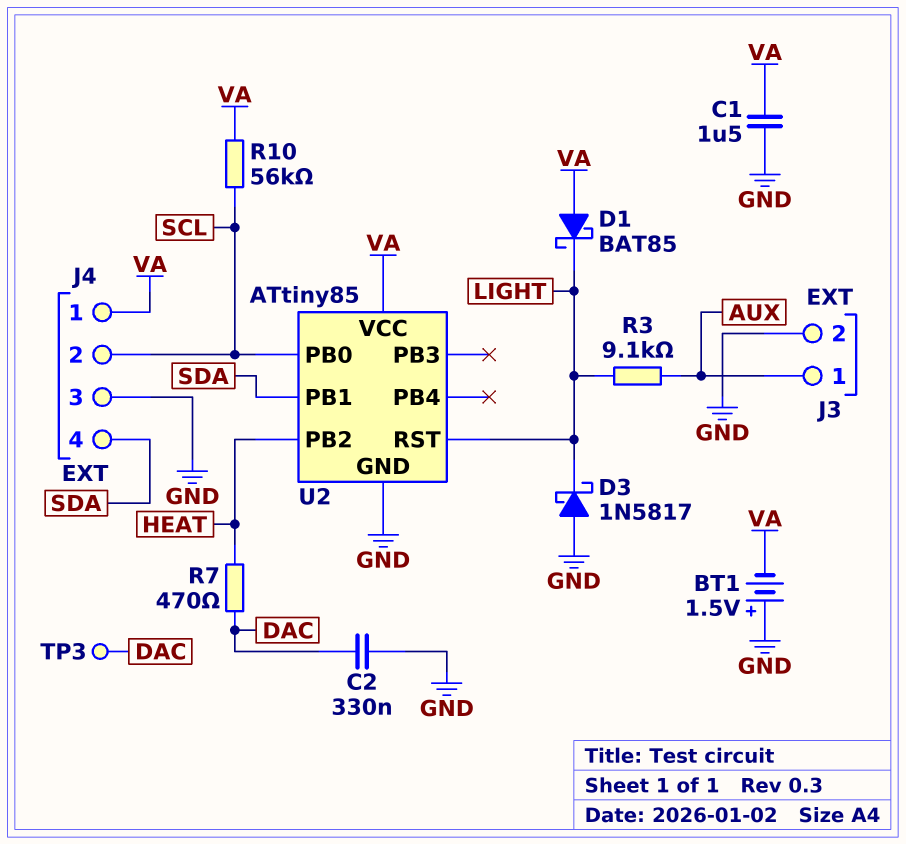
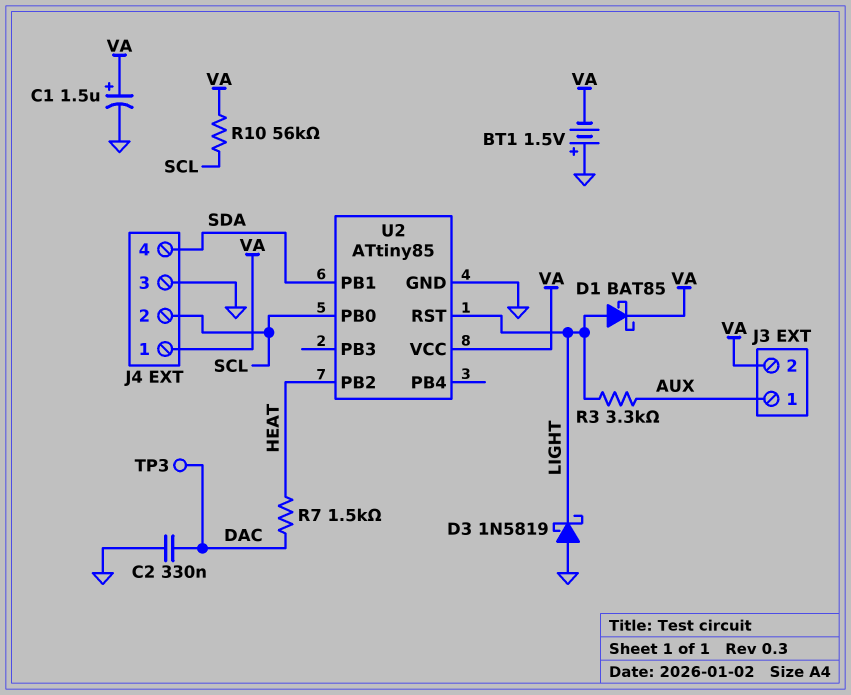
C1: 1.5uF (GND, VA) -> 1.5uF (plus VA, minus GND)
D1: schottky BAT85 (A VA, K LIGHT) -> schottky BAT85 (A LIGHT, K VA)
D3: schottky 1N5817 (A GND, K LIGHT) -> schottky 1N5819 (A GND, K LIGHT)
J3 pin 2: GND -> VA
R3: 9.1k (AUX, LIGHT) -> 3.3k (AUX, LIGHT)
R7: 470 (DAC, HEAT) -> 1.5k (DAC, HEAT)

